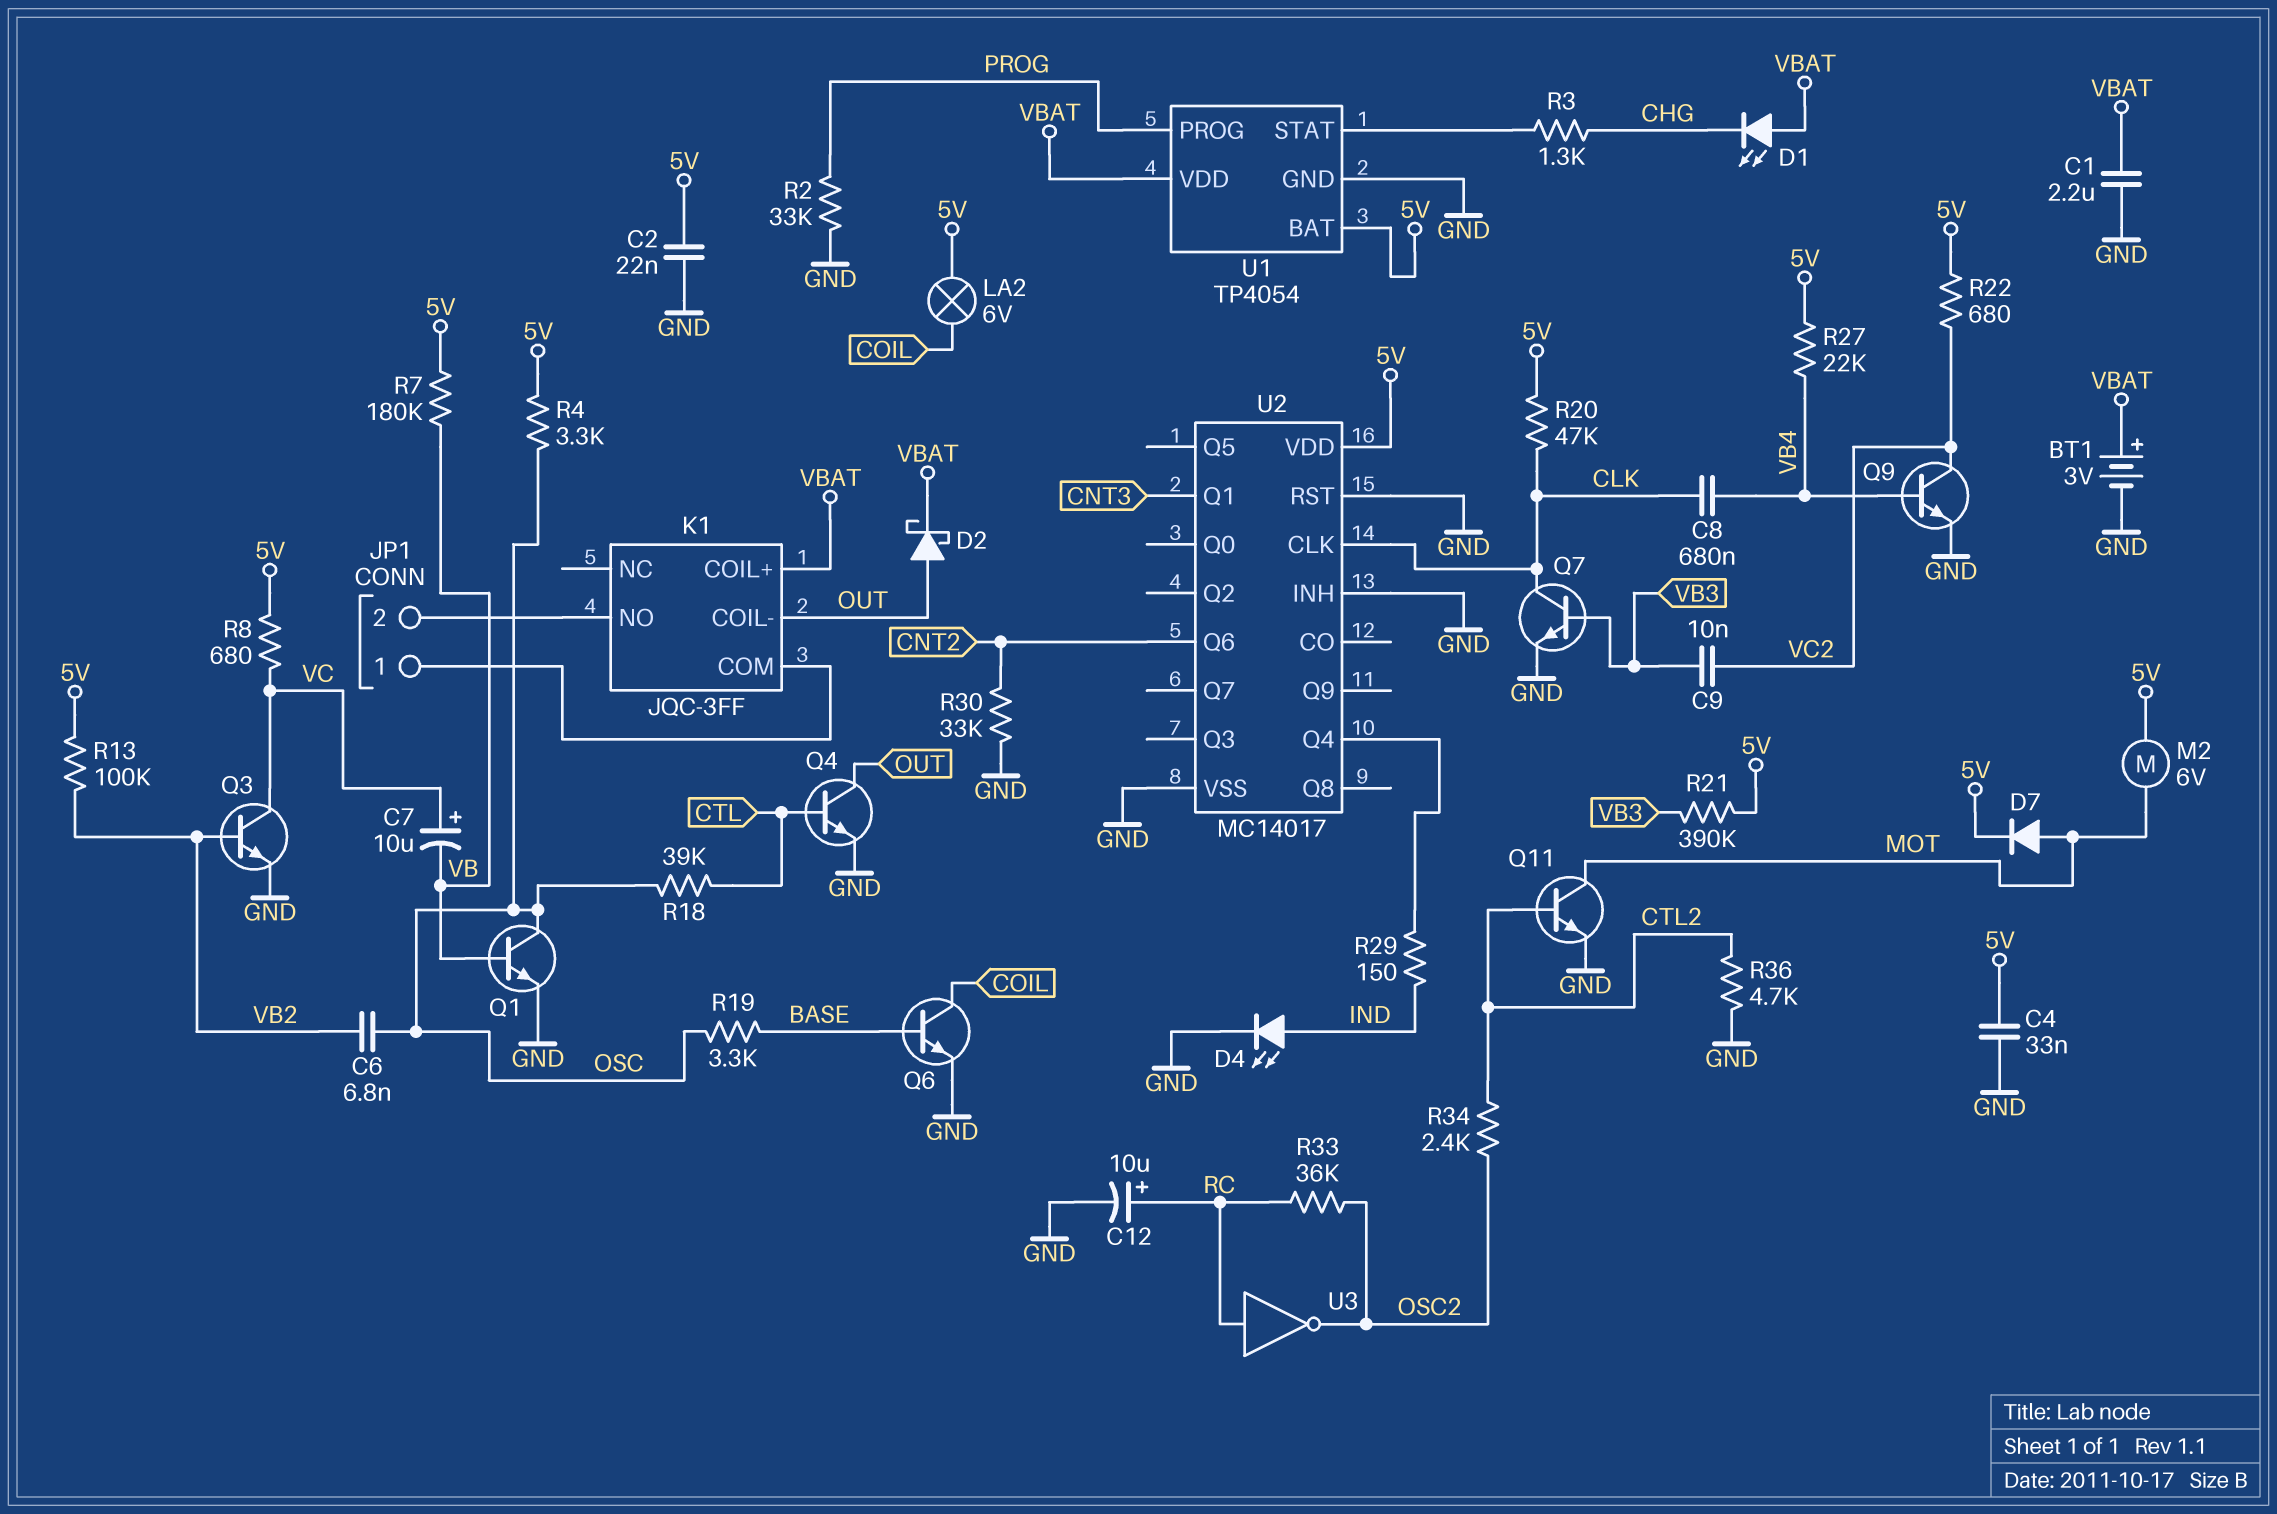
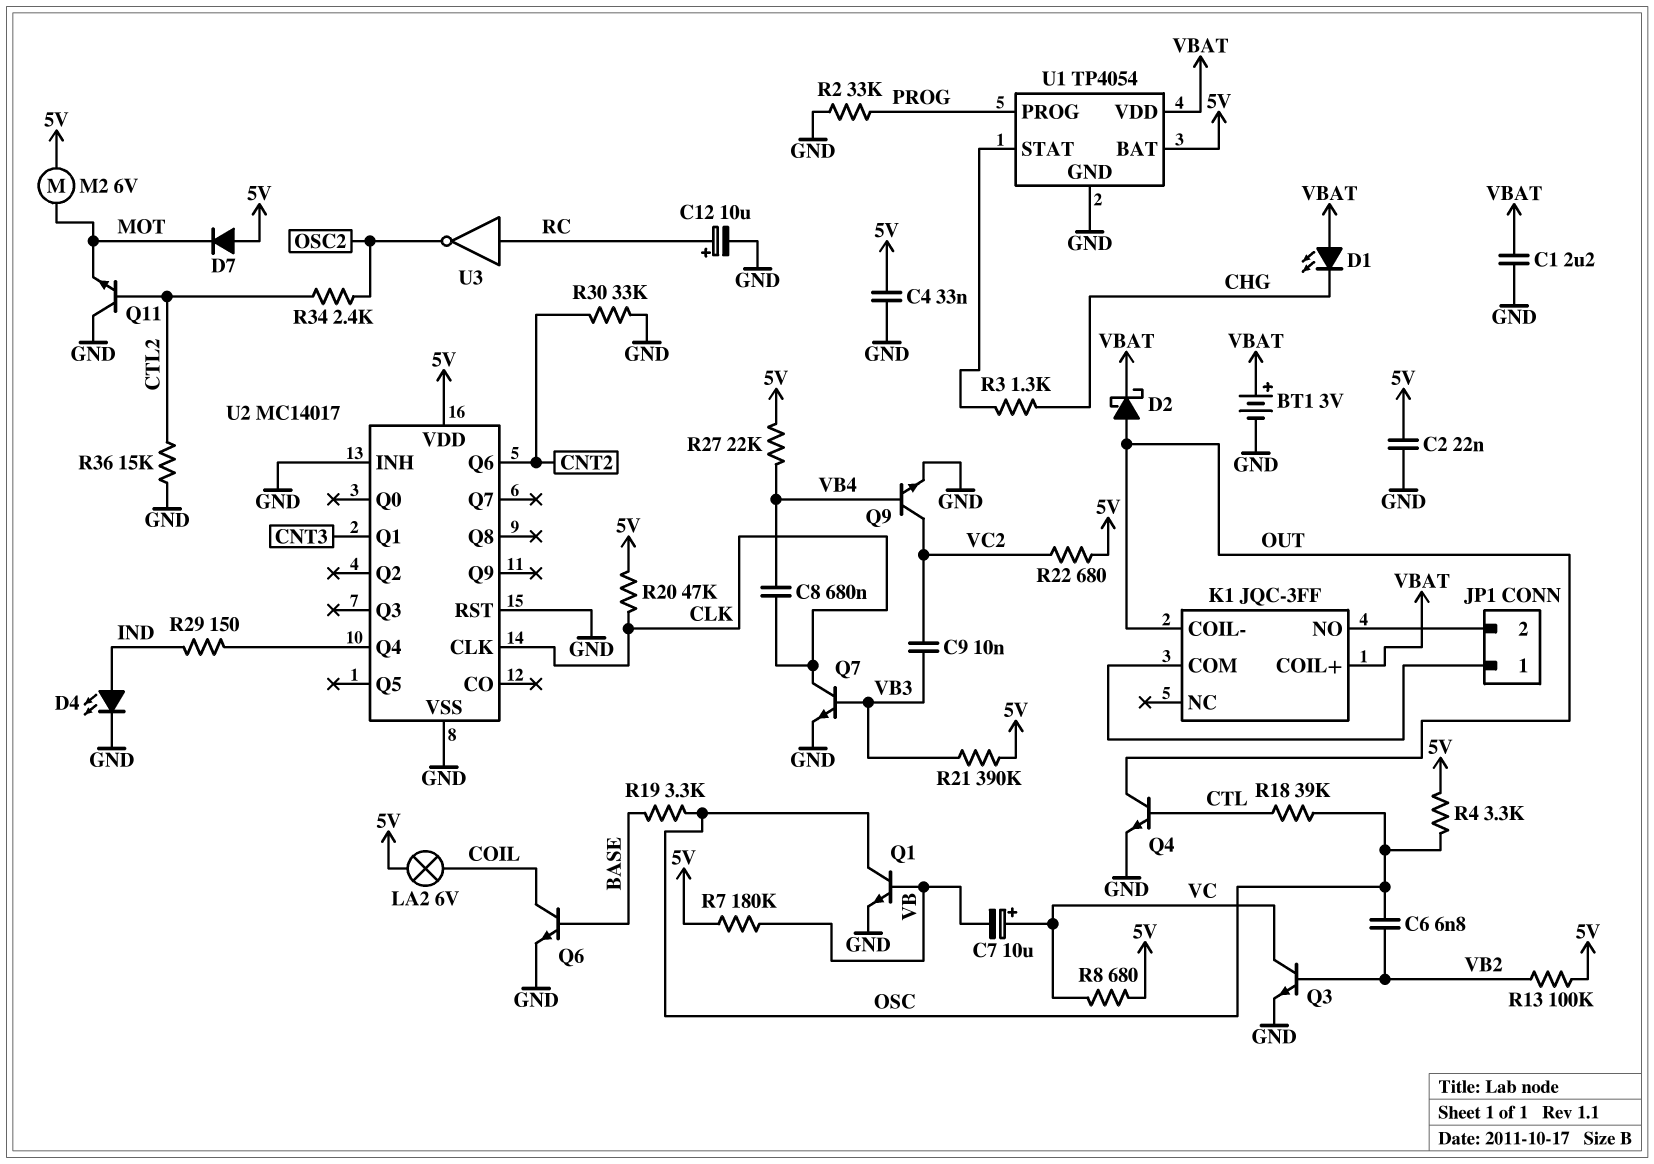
D7: diode (A MOT, K 5V) -> diode (A 5V, K MOT)
Q11: NPN (B CTL2, C MOT, E GND) -> NPN (B CTL2, C GND, E MOT)
R33: 36k (OSC2, RC) -> none
R36: 4.7k (CTL2, GND) -> 15k (CTL2, GND)

